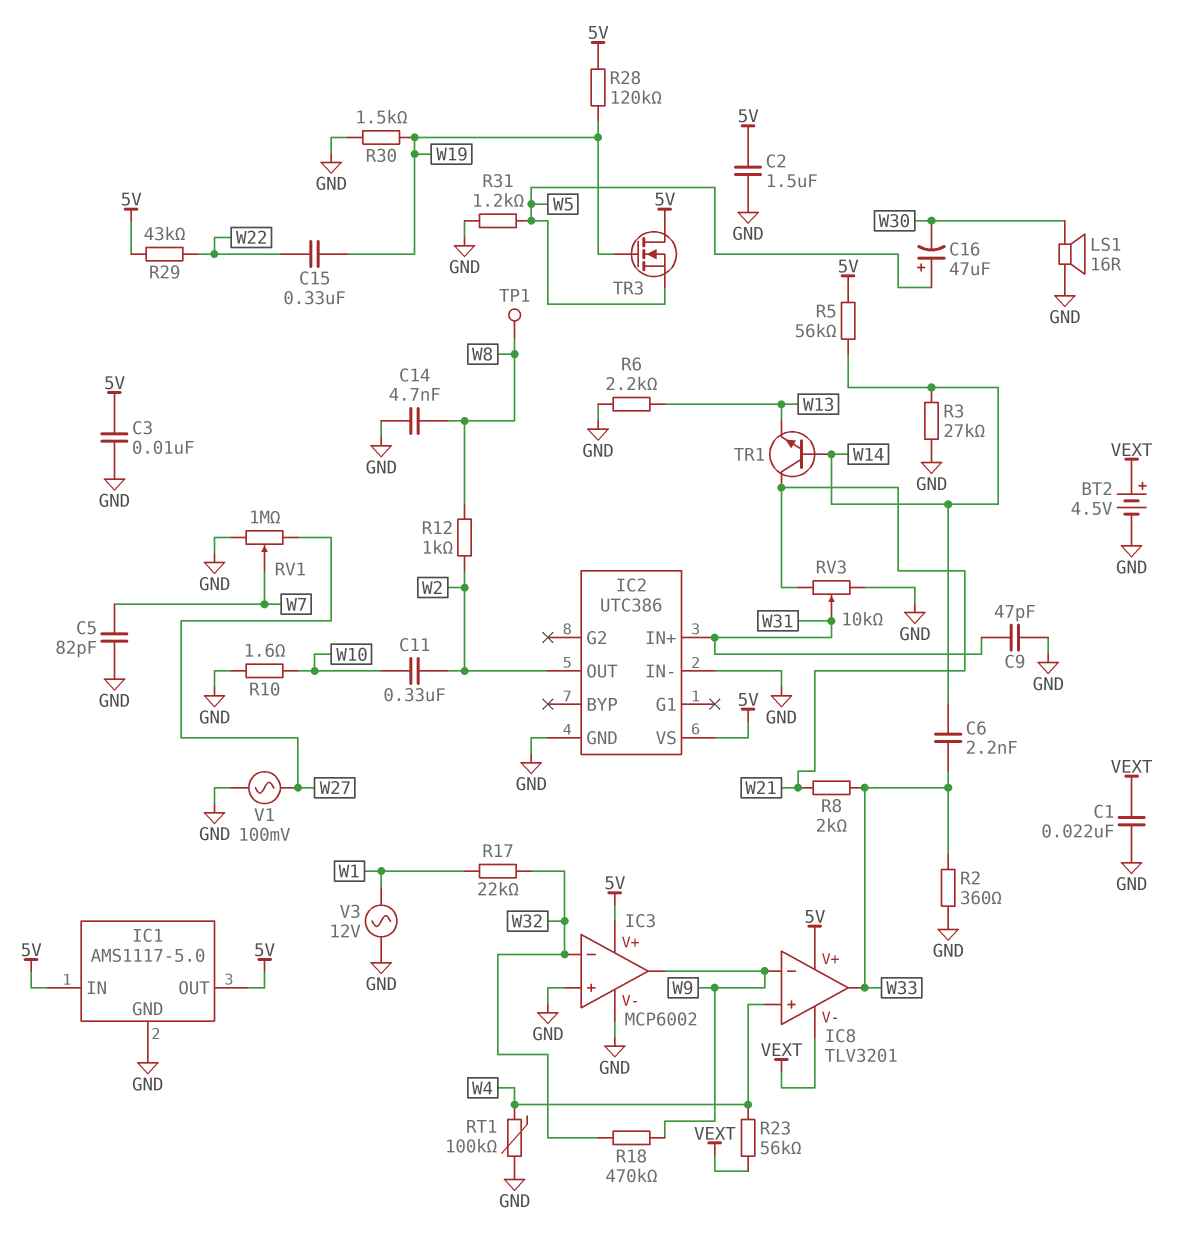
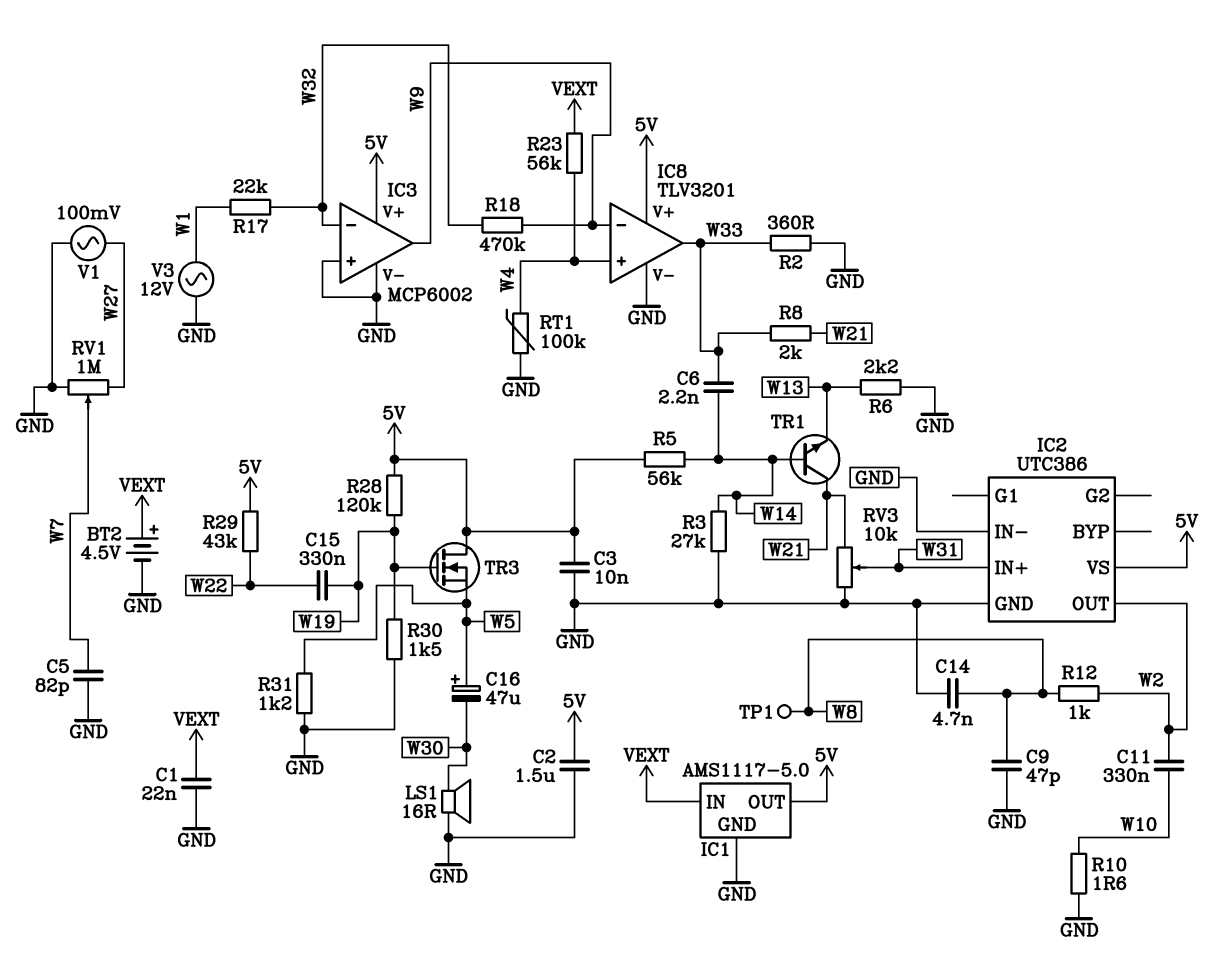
C9: 47pF (GND, W31) -> 47pF (GND, W8)
IC1 pin IN: 5V -> VEXT
IC8 pin V-: VEXT -> GND

